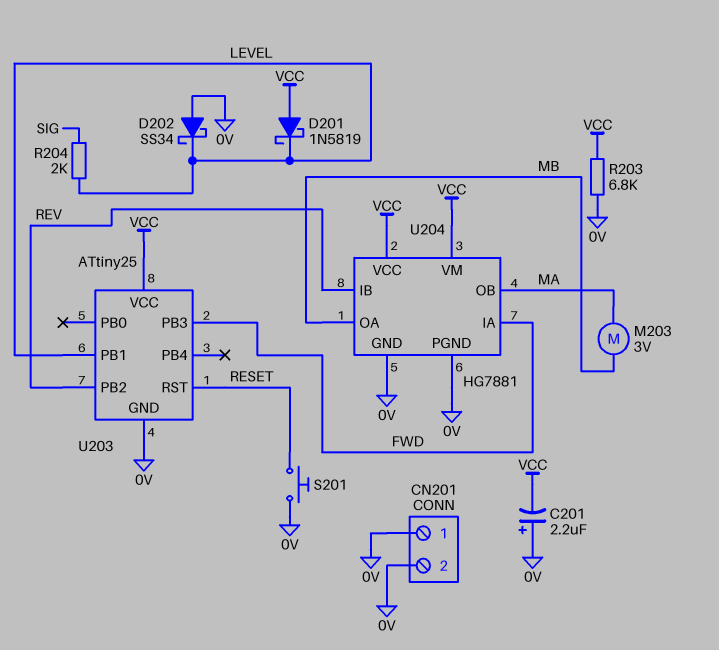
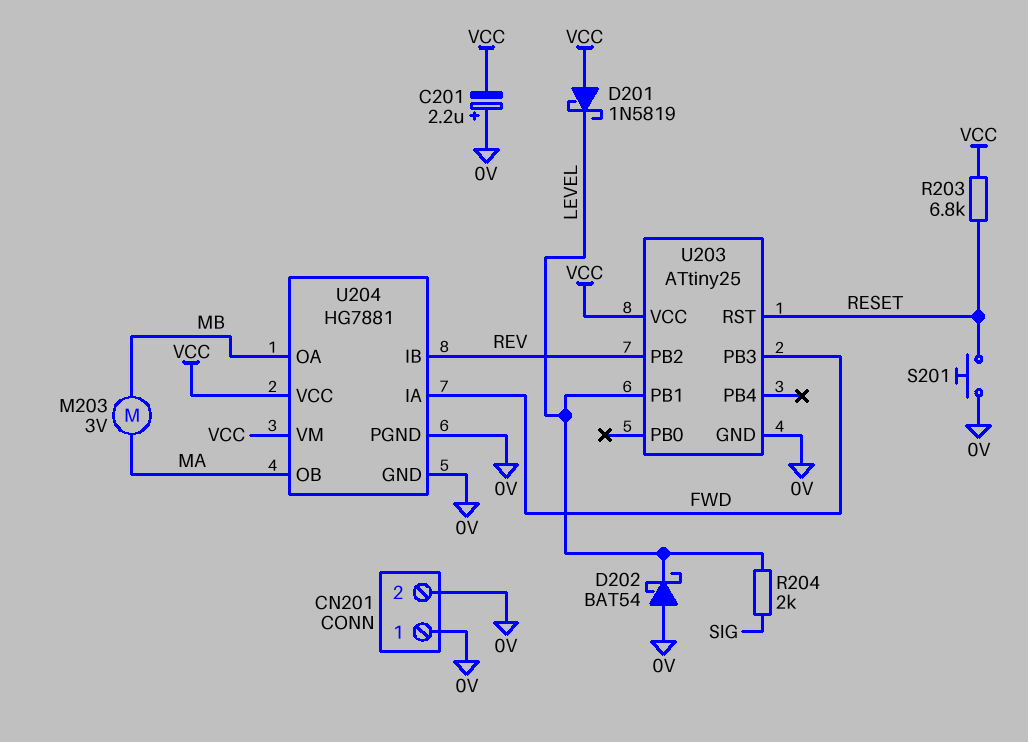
D202: schottky SS34 (A 0V, K LEVEL) -> schottky BAT54 (A 0V, K LEVEL)
R203: 6.8k (0V, VCC) -> 6.8k (RESET, VCC)

